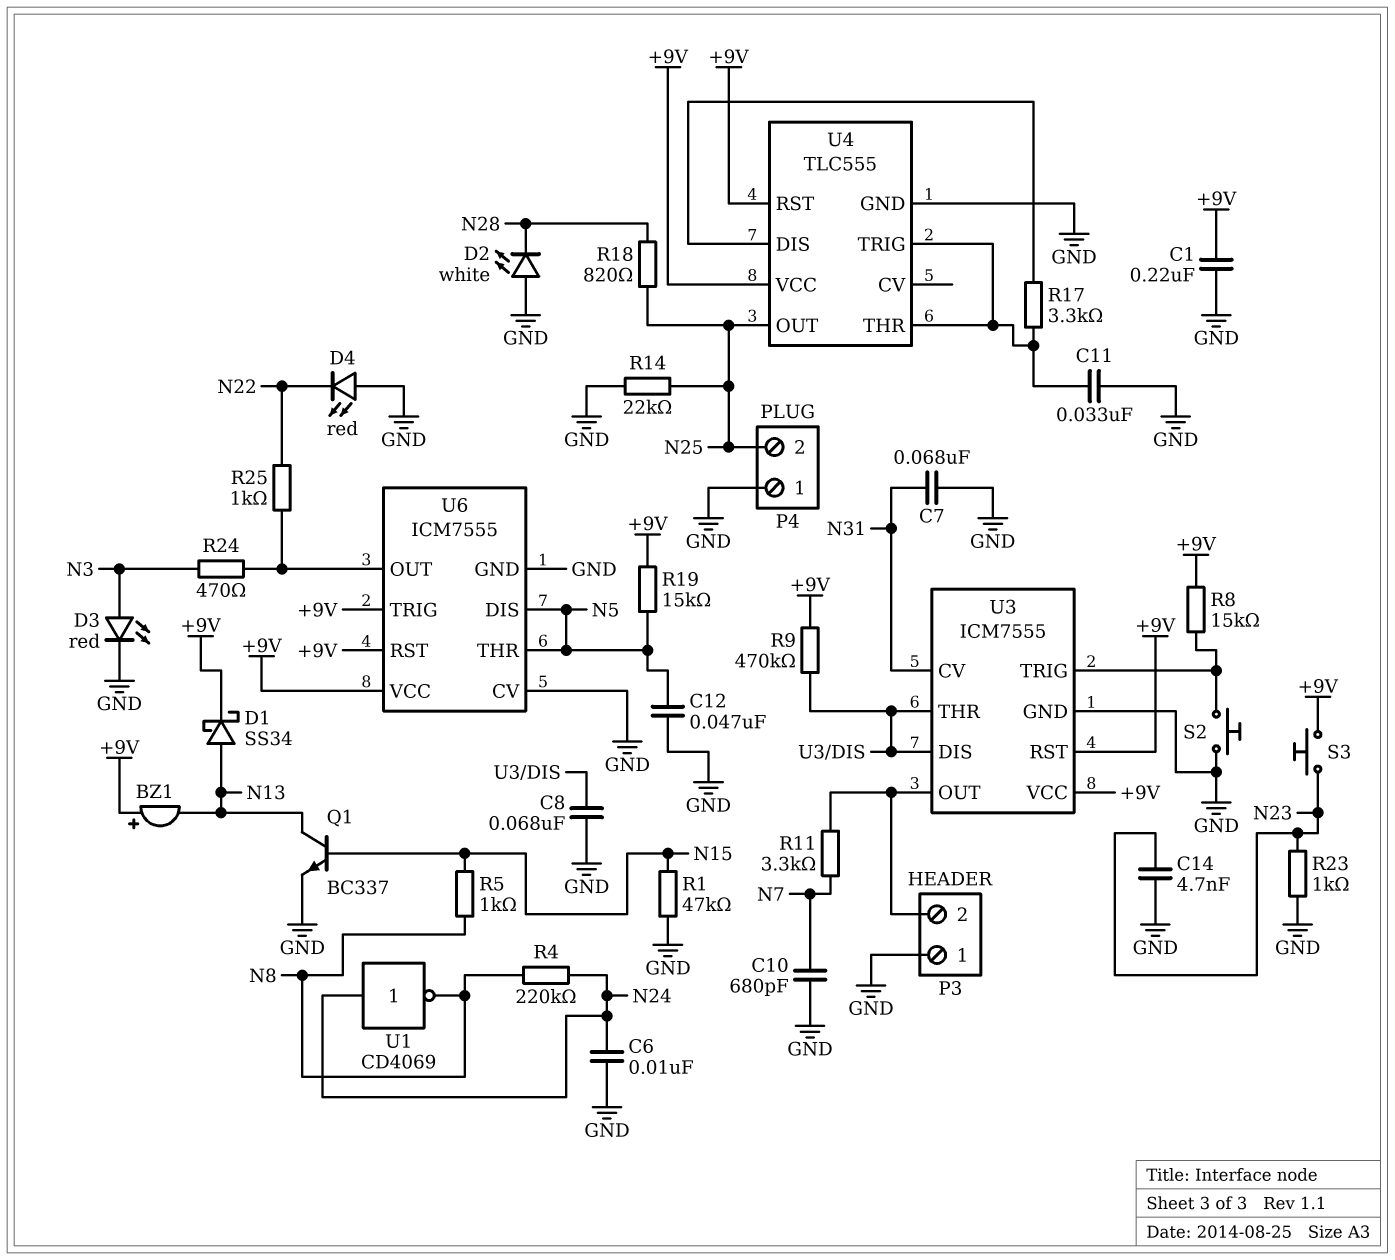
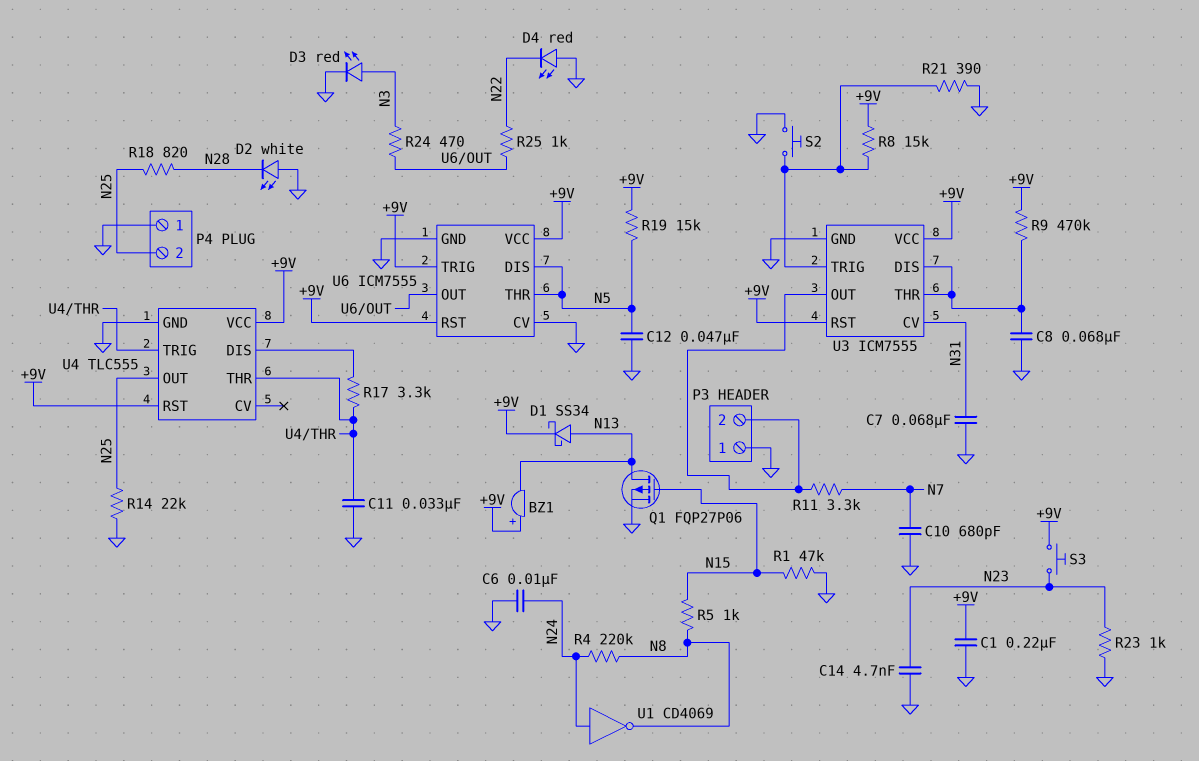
Q1: NPN BC337 (B N15, C N13, E GND) -> PMOS FQP27P06 (G N15, D N13, S GND)
R21: none -> 390 (GND, U3/TRIG)

